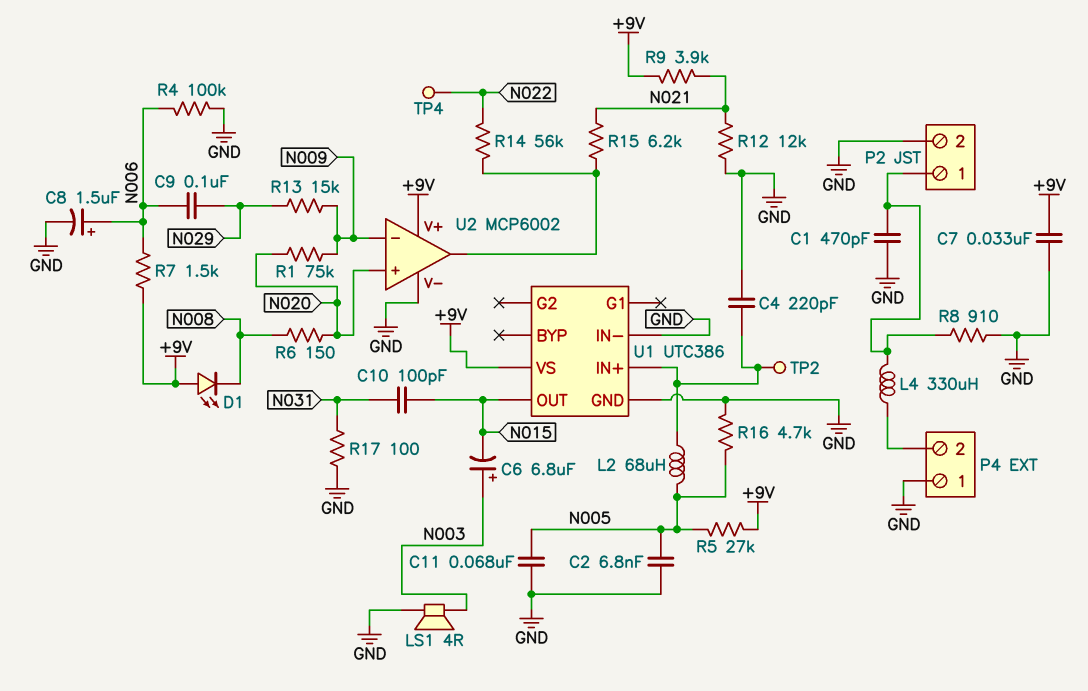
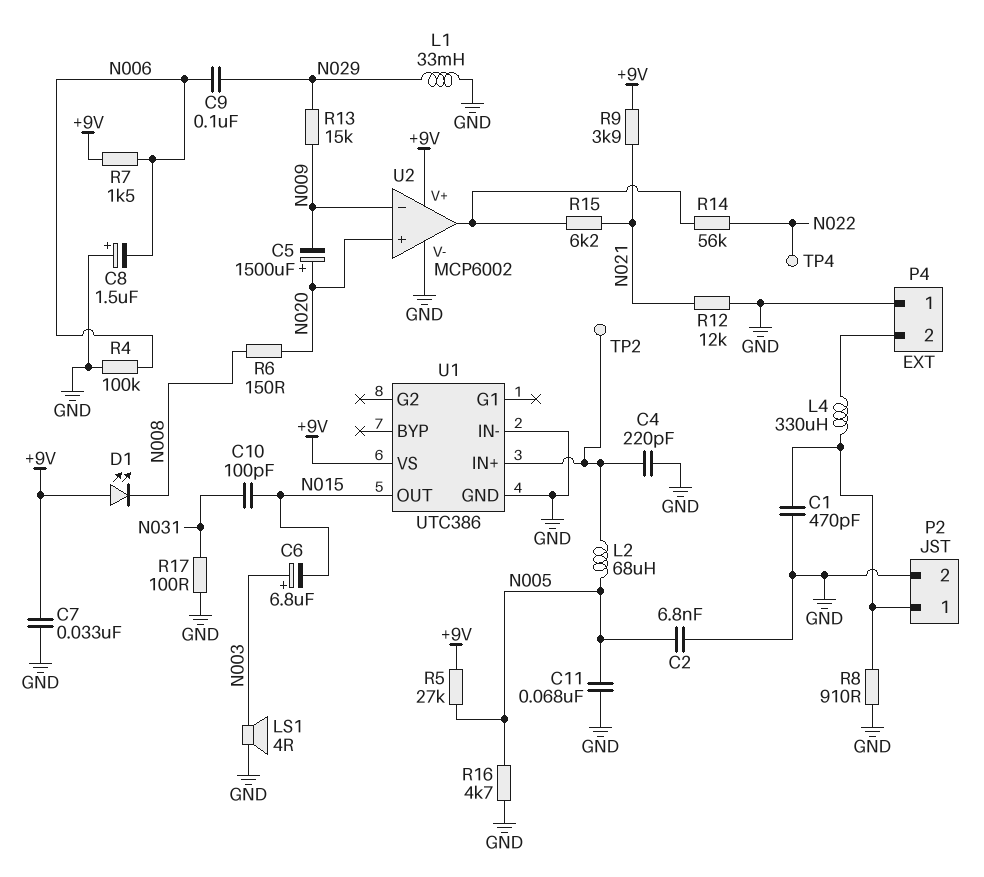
C5: none -> 1500uF (plus N020, minus N009)
C8: 1.5uF (plus N006, minus GND) -> 1.5uF (plus GND, minus N006)
L1: none -> 33mH (GND, N029)
R1: 75k (N009, N020) -> none

